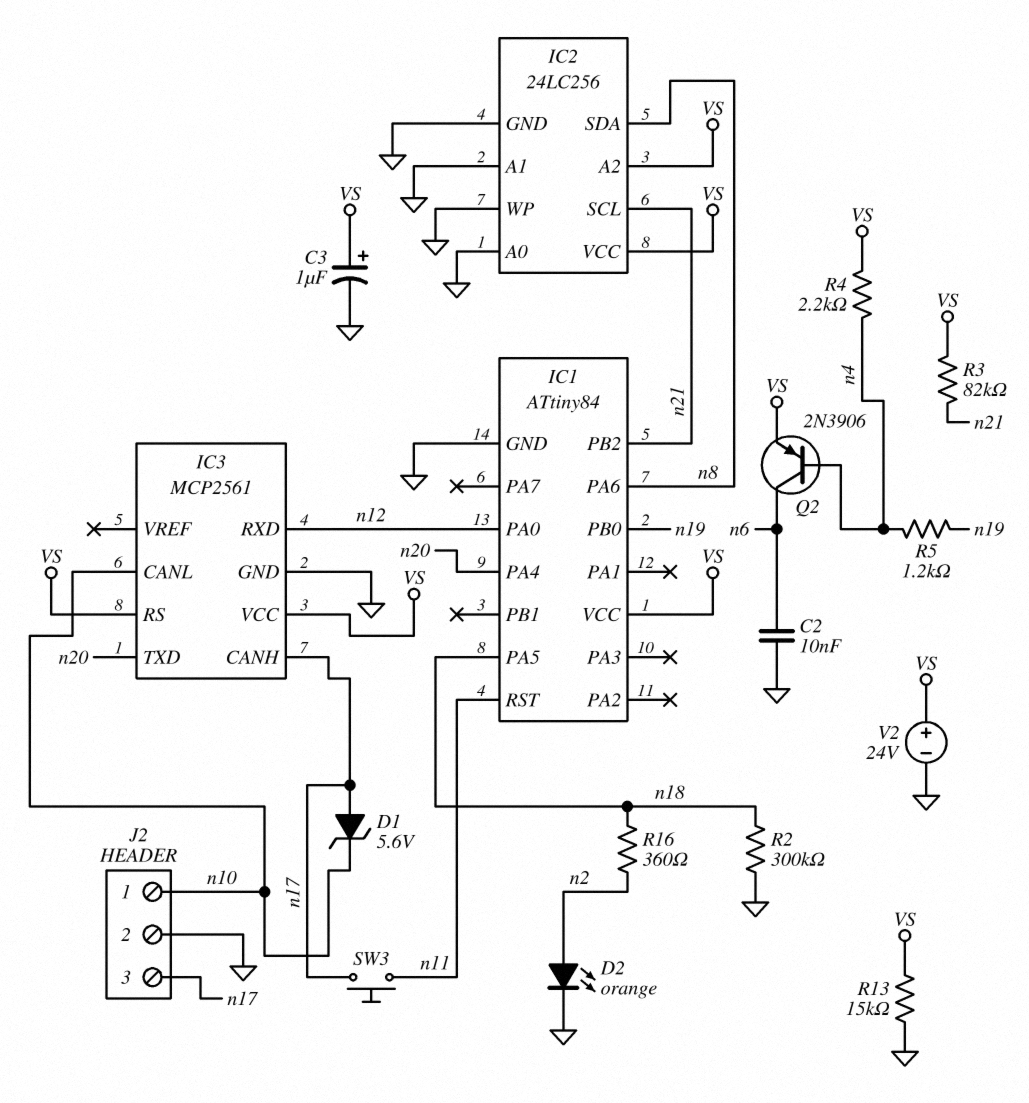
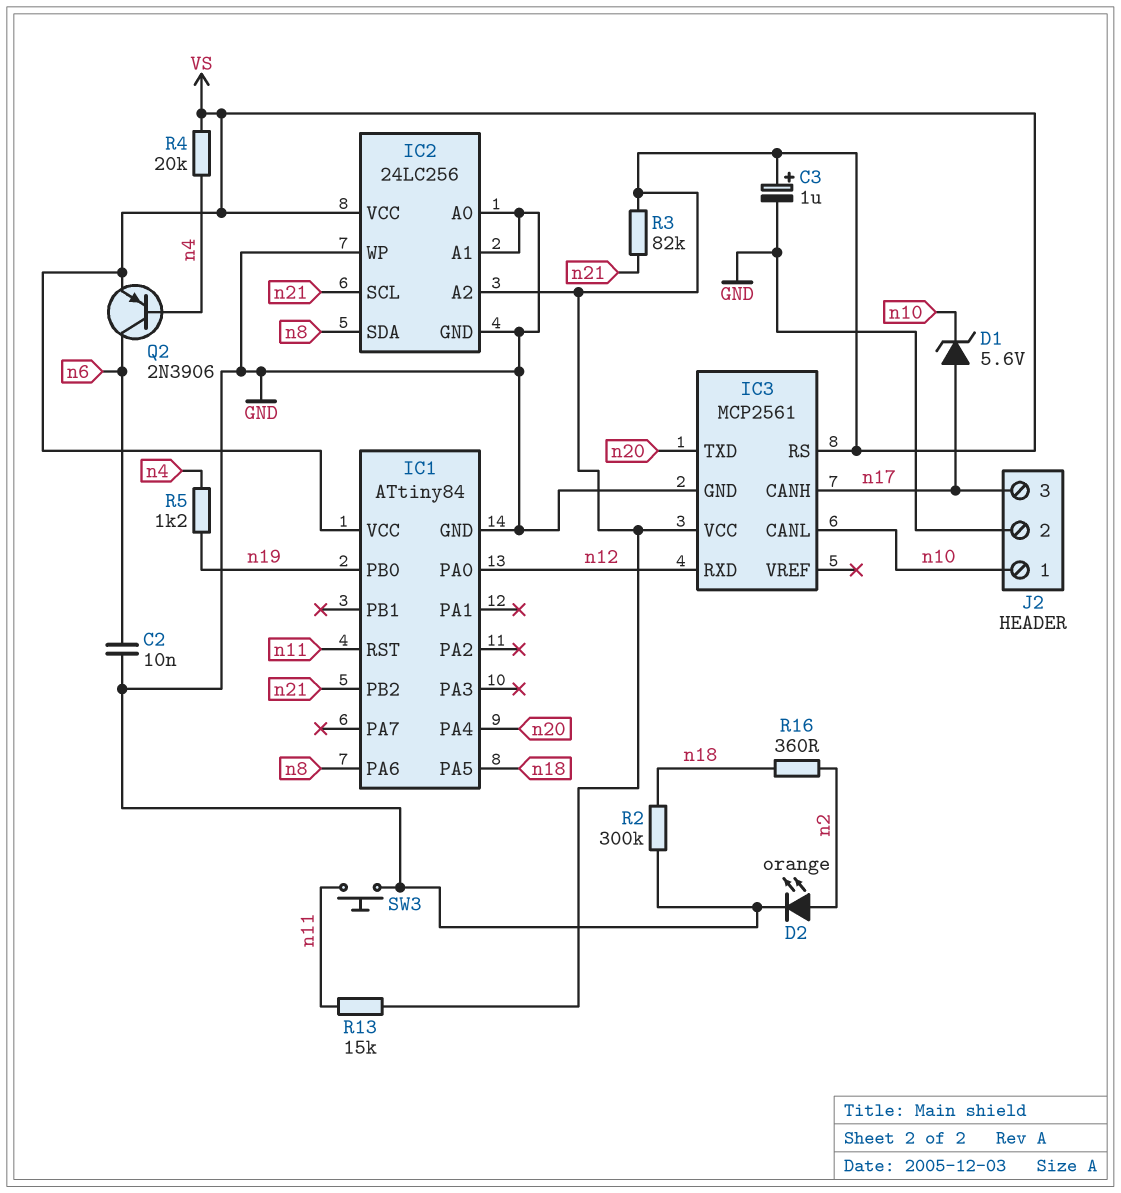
R4: 2.2k (VS, n4) -> 20k (VS, n4)
R13: 15k (GND, VS) -> 15k (VS, n11)
SW3: button (n11, n17) -> button (GND, n11)
V2: 24V (plus VS, minus GND) -> none

